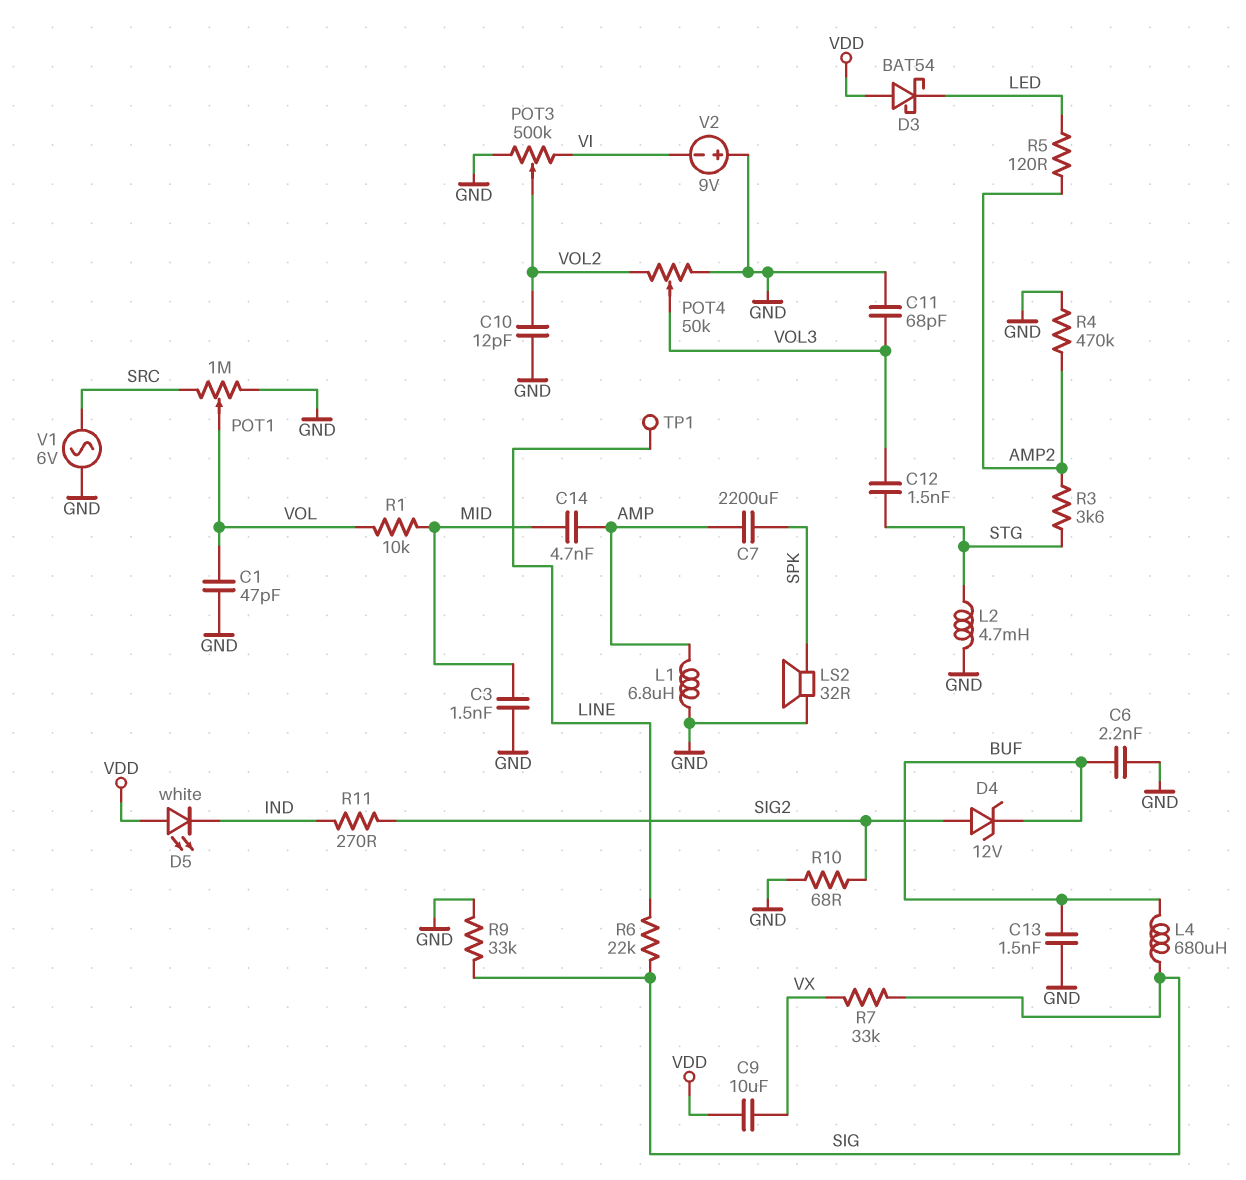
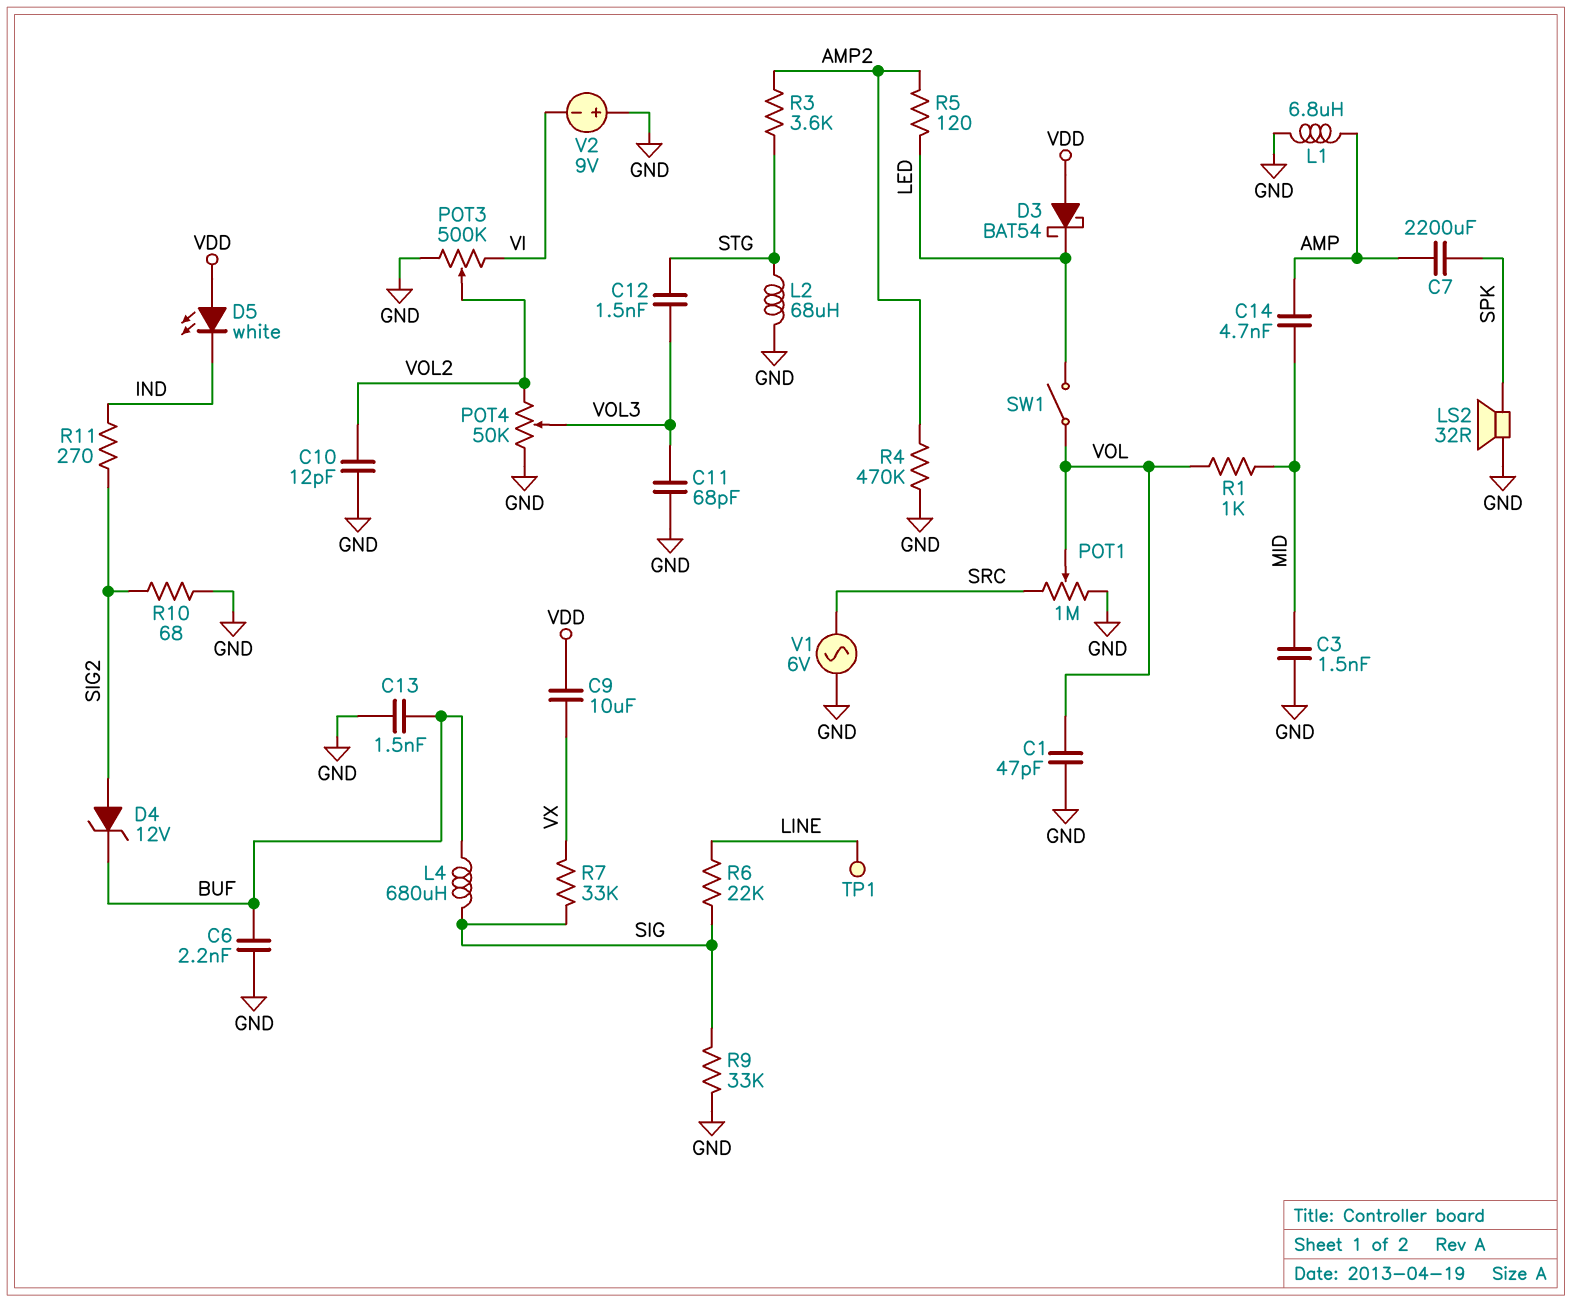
L2: 4.7mH (GND, STG) -> 68uH (GND, STG)
R1: 10k (MID, VOL) -> 1k (MID, VOL)
SW1: none -> switch (LED, VOL)

